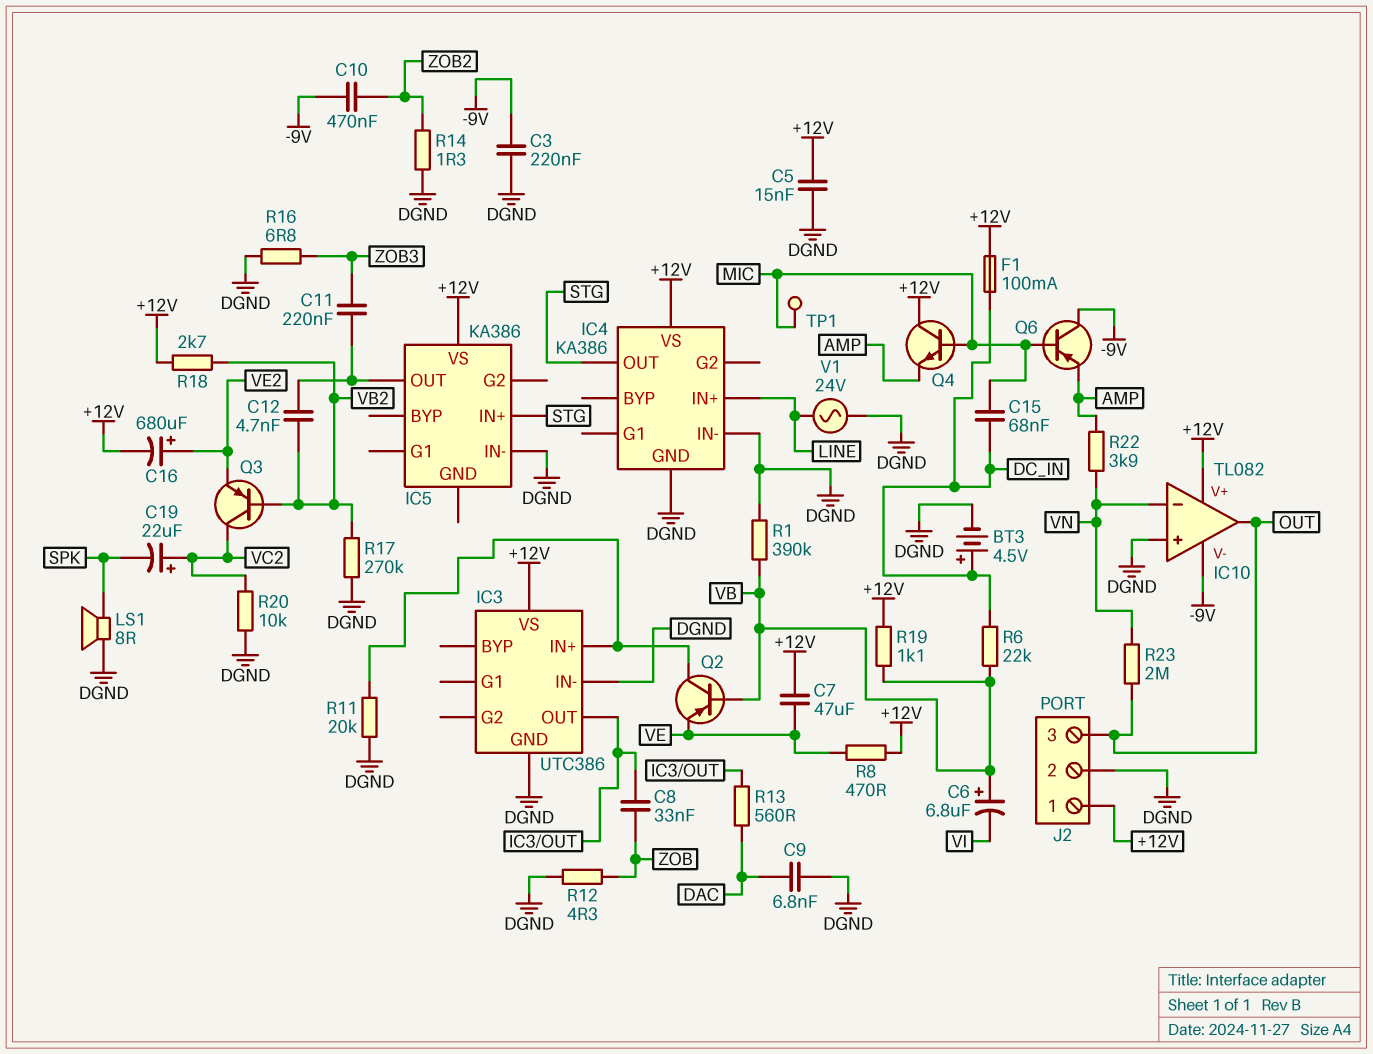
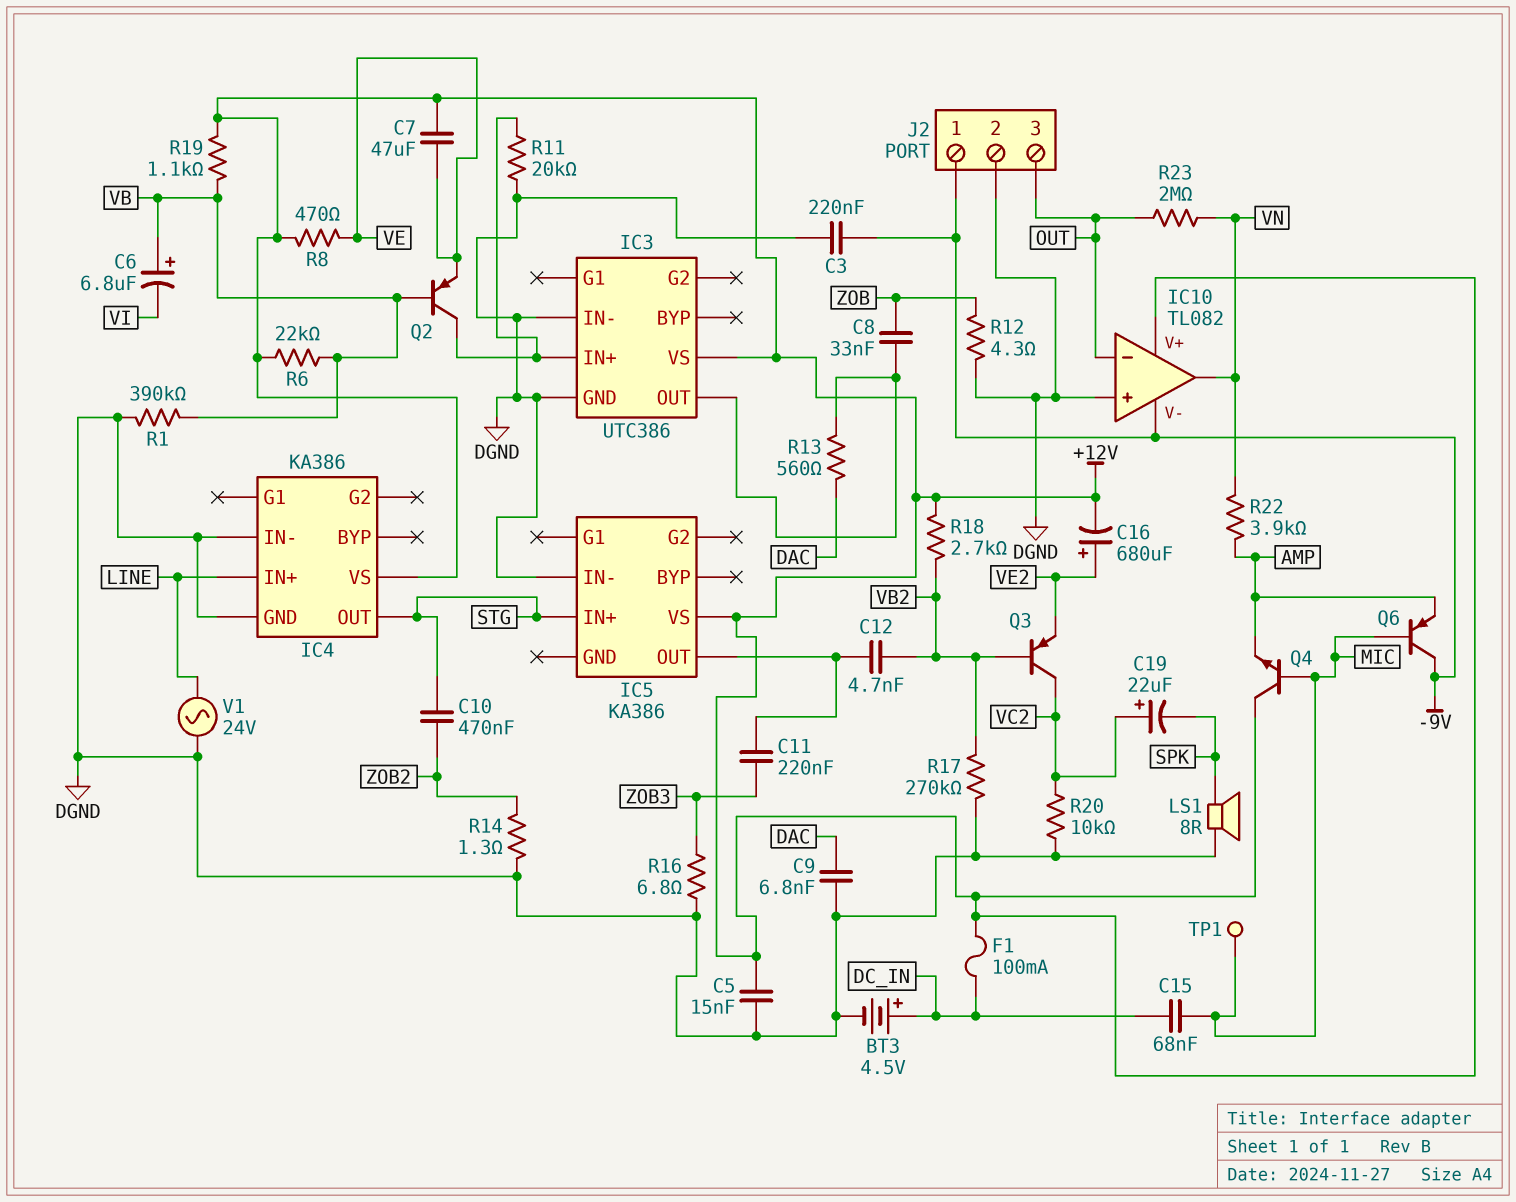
C10: 470nF (-9V, ZOB2) -> 470nF (STG, ZOB2)
IC10 pin in-: VN -> OUT
IC10 pin out: OUT -> VN
J2 pin 1: +12V -> -9V
R6: 22k (DC_IN, VB) -> 22k (+12V, VB)

